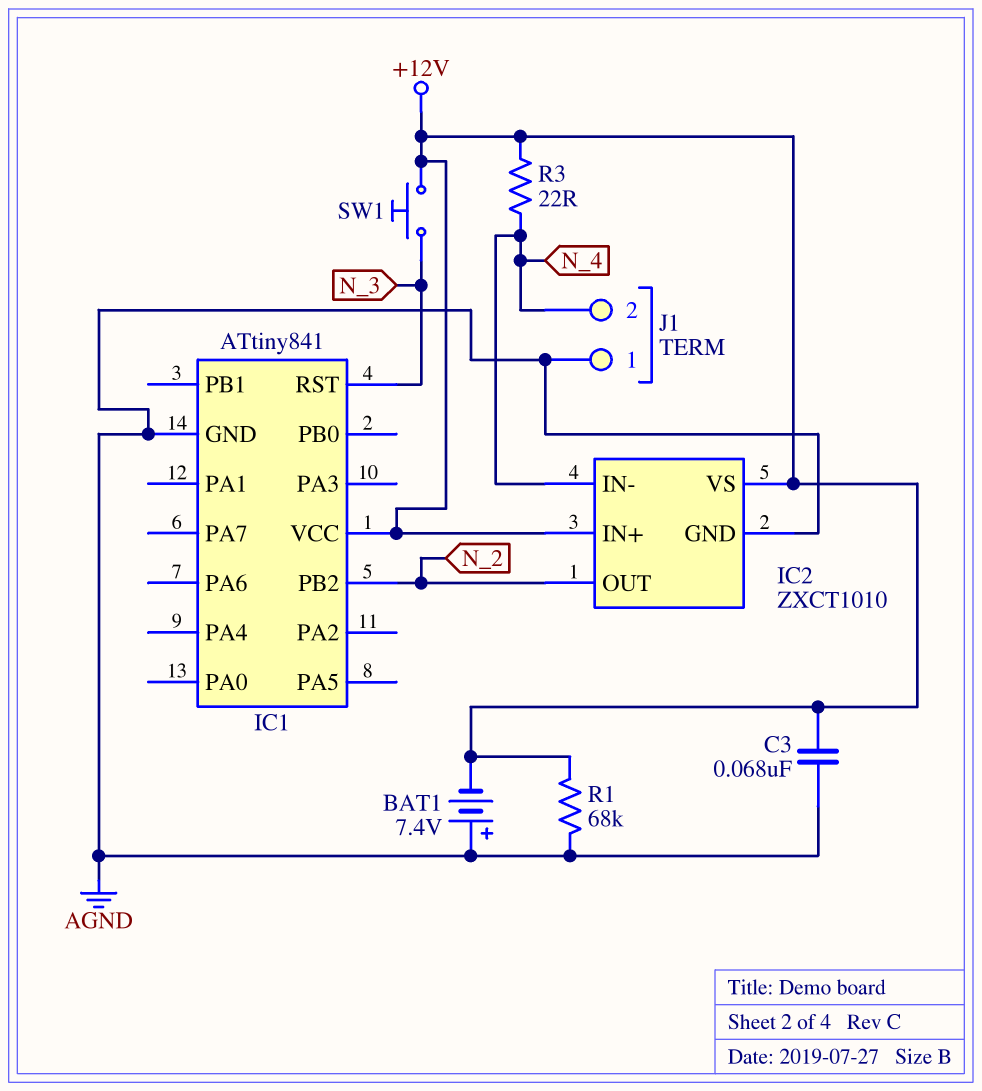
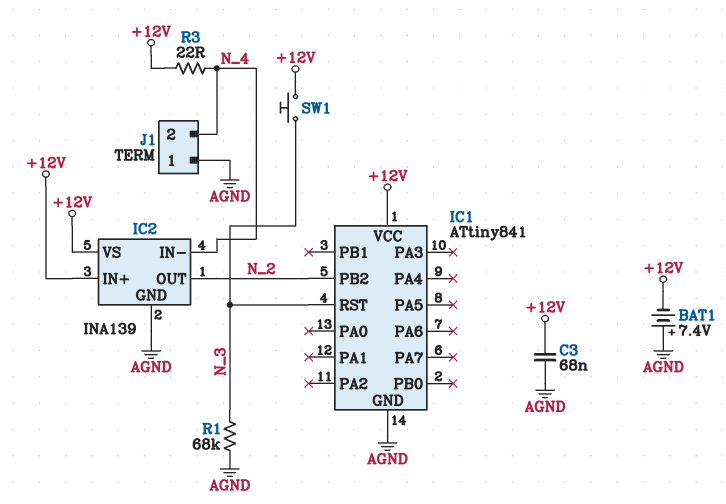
IC2: ZXCT1010 -> INA139
R1: 68k (+12V, AGND) -> 68k (AGND, N_3)

